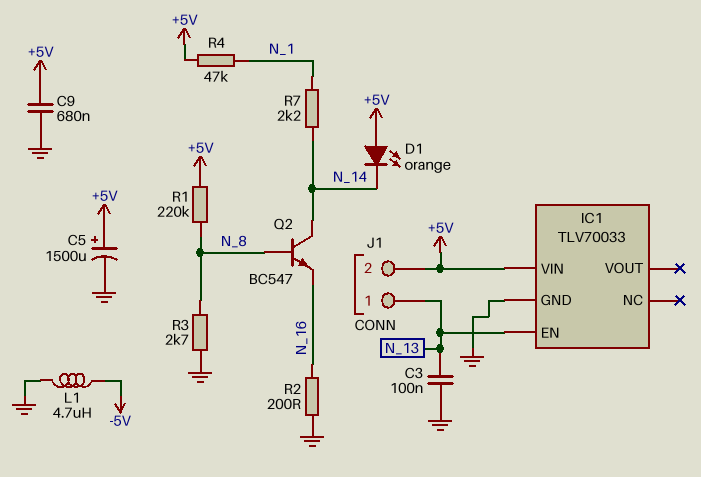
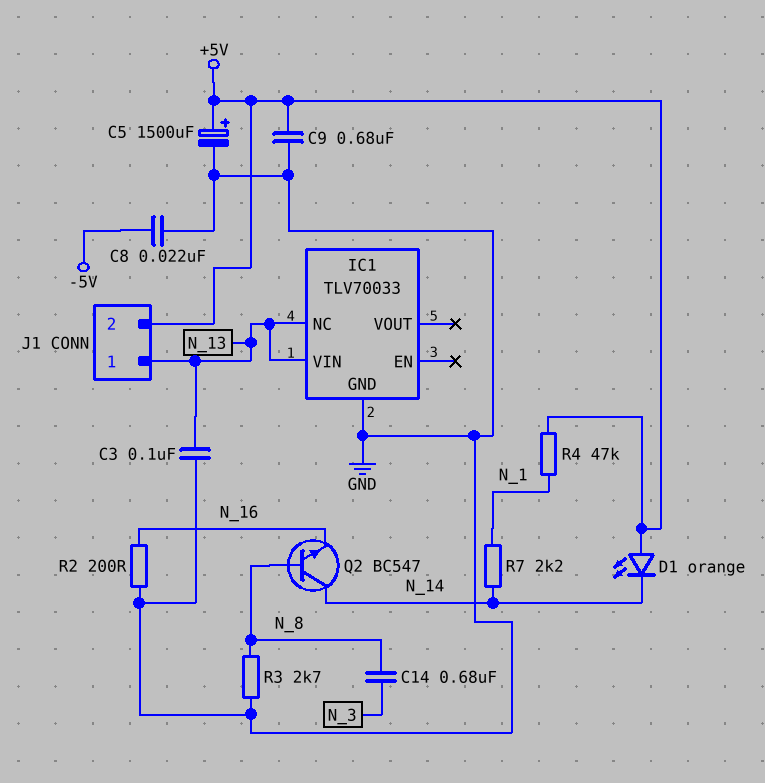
C8: none -> 22nF (-5V, GND)
C14: none -> 680nF (N_3, N_8)
IC1 pin EN: N_13 -> none
IC1 pin NC: none -> N_13
IC1 pin VIN: +5V -> N_13
L1: 4.7uH (-5V, GND) -> none
R1: 220k (+5V, N_8) -> none

